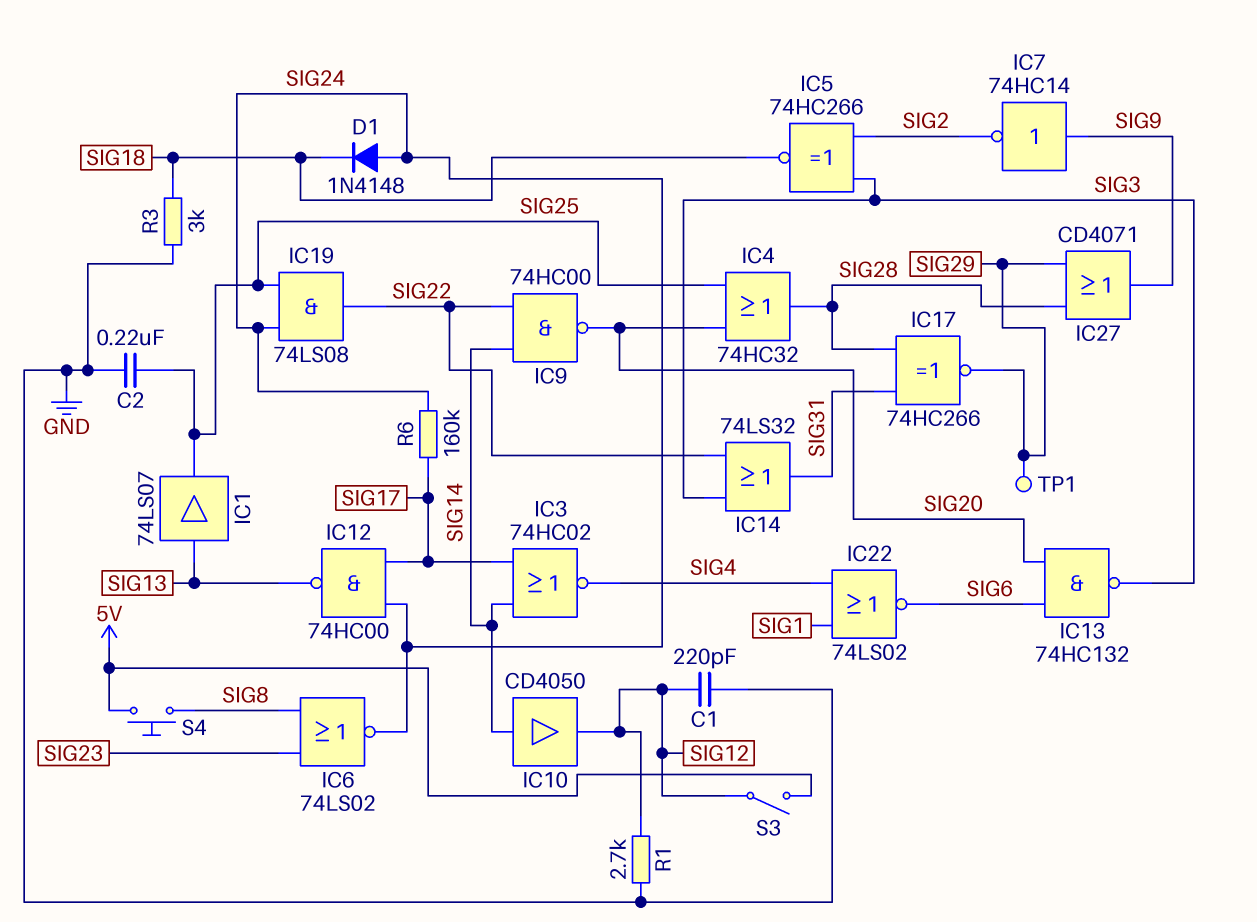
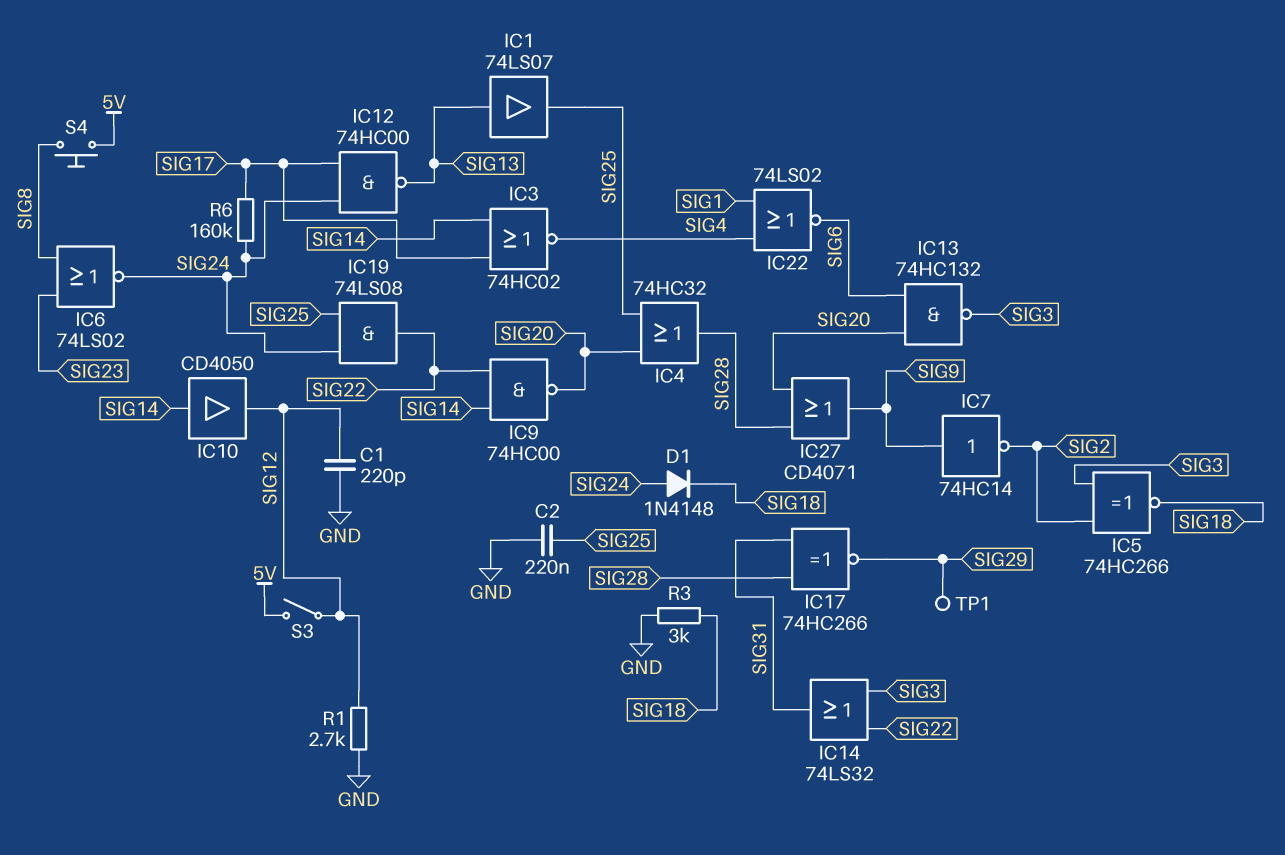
IC27: OR CD4071 (in SIG28, in SIG29, out SIG9) -> OR CD4071 (in SIG20, in SIG28, out SIG9)

